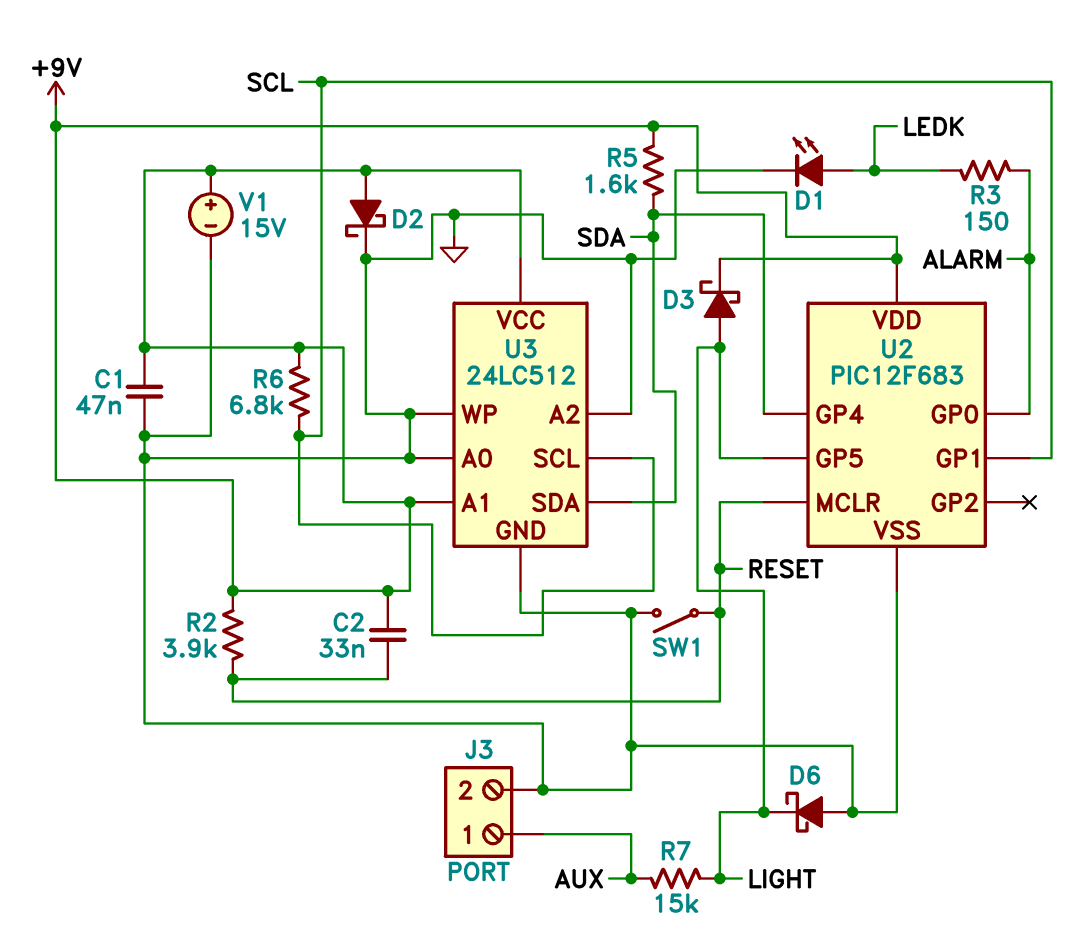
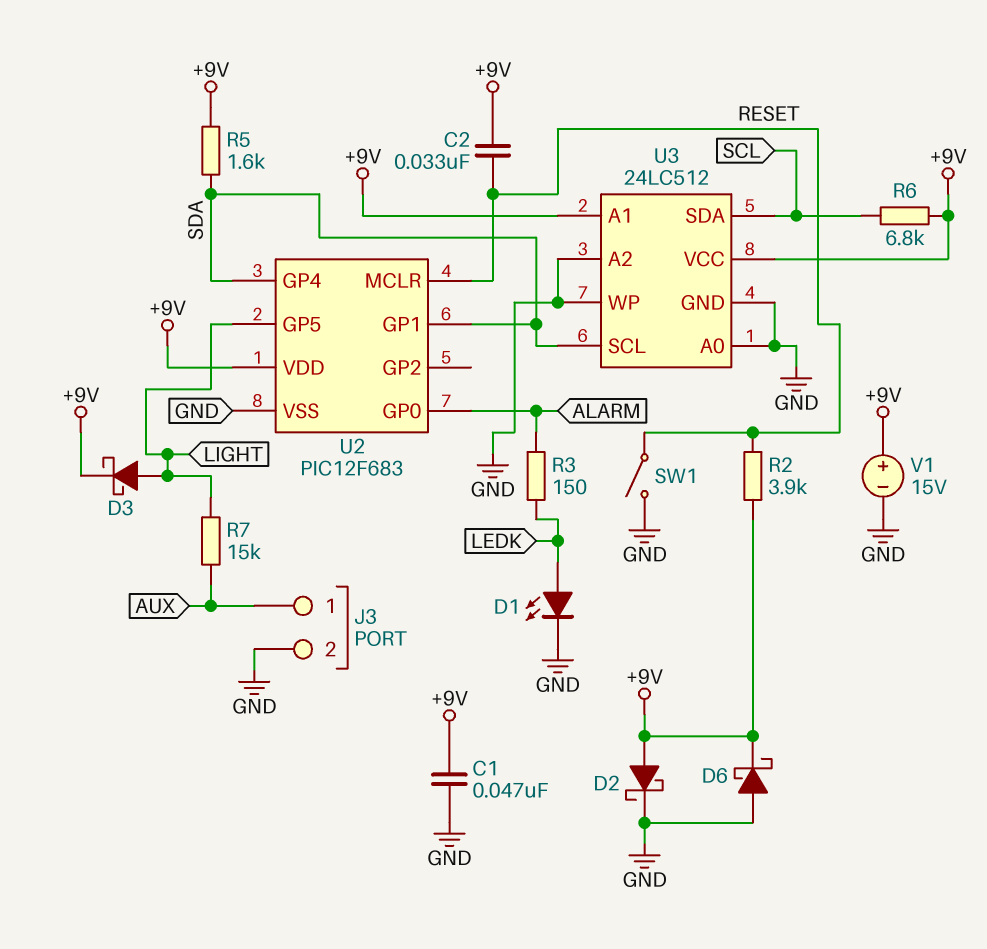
D6: schottky (A GND, K LIGHT) -> schottky (A GND, K +9V)
U2 pin GP1: SCL -> SDA
U3 pin SCL: SCL -> SDA
U3 pin SDA: SDA -> SCL

